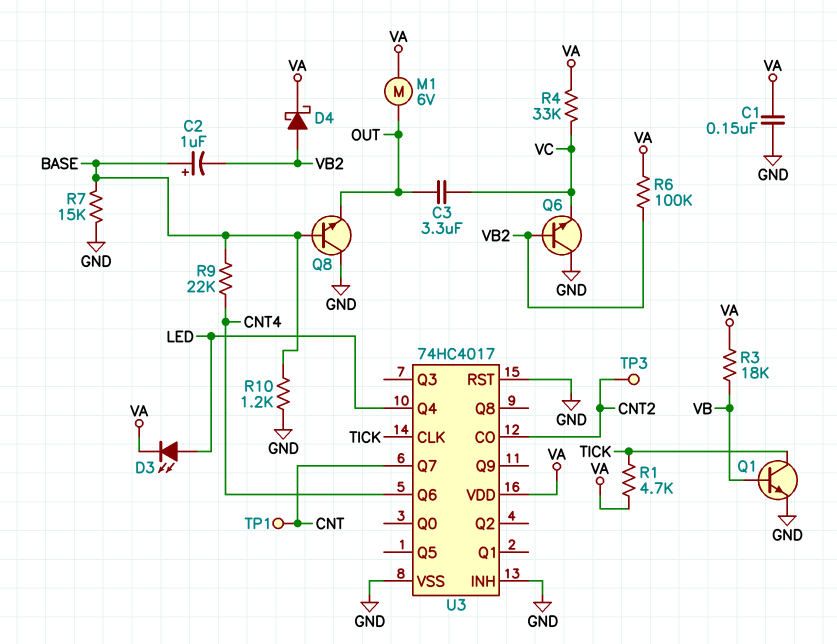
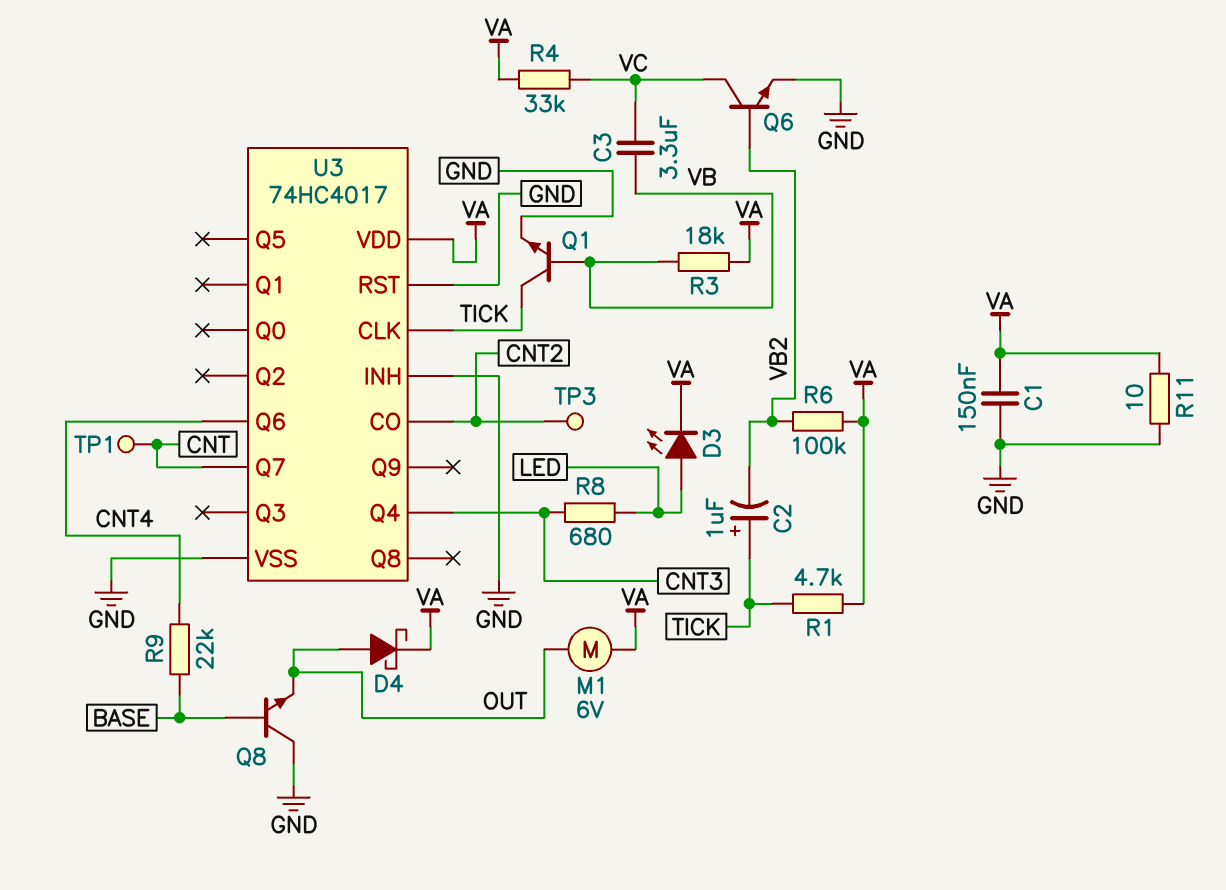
C2: 1uF (plus BASE, minus VB2) -> 1uF (plus TICK, minus VB2)
C3: 3.3uF (OUT, VC) -> 3.3uF (VB, VC)
D4: schottky (A VB2, K VA) -> schottky (A OUT, K VA)
Q6: NPN (B VB2, C GND, E VC) -> NPN (B VB2, C VC, E GND)
R7: 15k (BASE, GND) -> none
R8: none -> 680 (CNT3, LED)
R10: 1.2k (BASE, GND) -> none
R11: none -> 10 (GND, VA)
U3 pin Q4: LED -> CNT3

